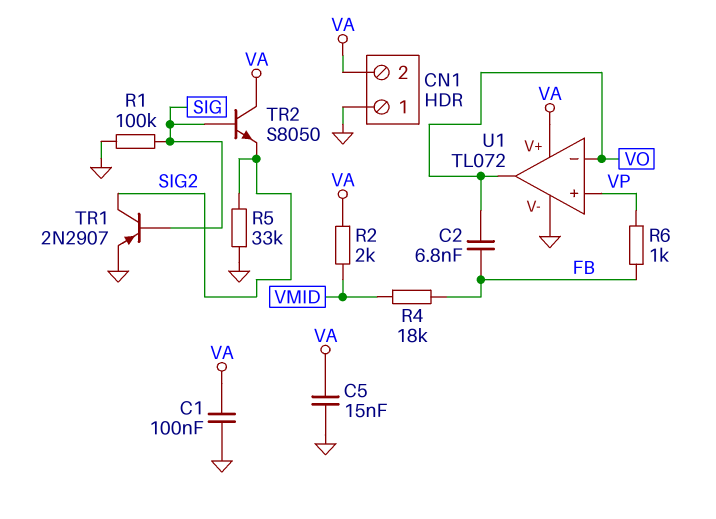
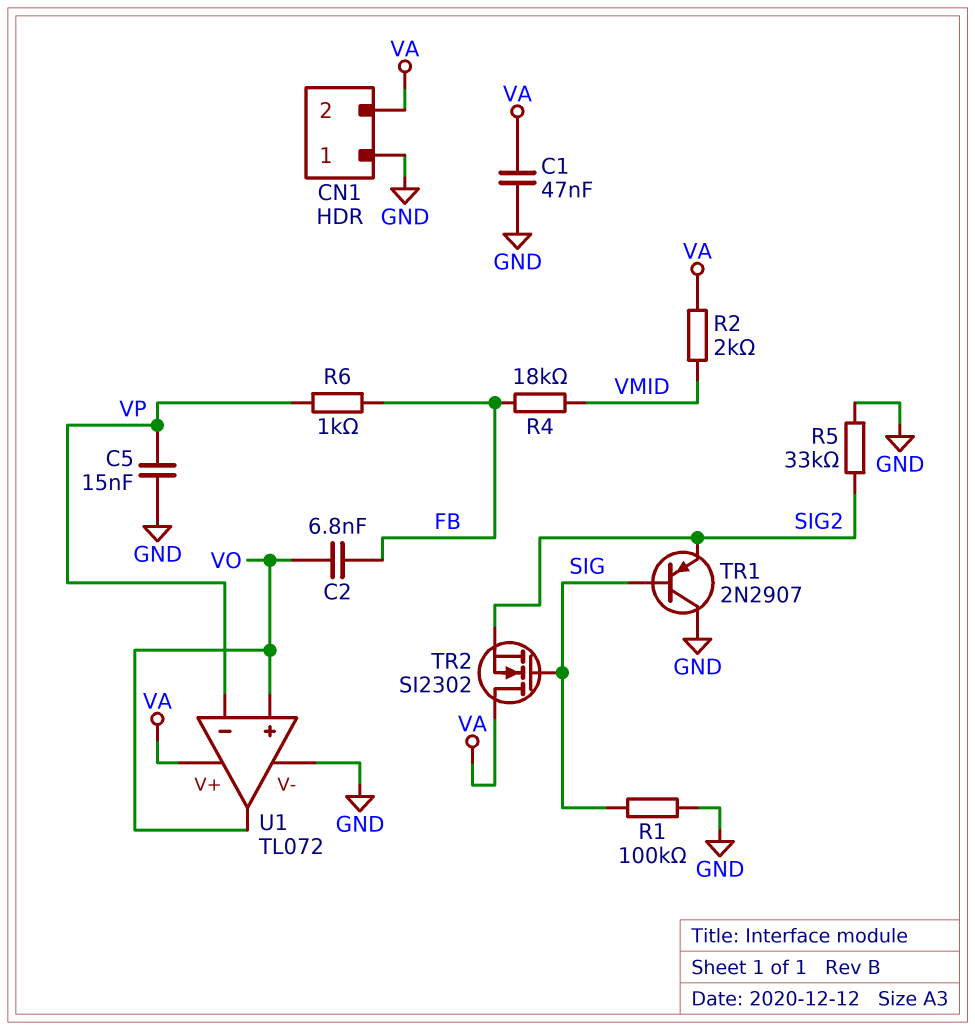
C1: 100nF (GND, VA) -> 47nF (GND, VA)
C5: 15nF (GND, VA) -> 15nF (GND, VP)
TR1: PNP 2N2907 (B SIG, C SIG2, E GND) -> PNP 2N2907 (B SIG, C GND, E SIG2)
TR2: NPN S8050 (B SIG, C VA, E SIG2) -> NMOS SI2302 (G SIG, D VA, S SIG2)
U1 pin in+: VP -> VO
U1 pin in-: VO -> VP

